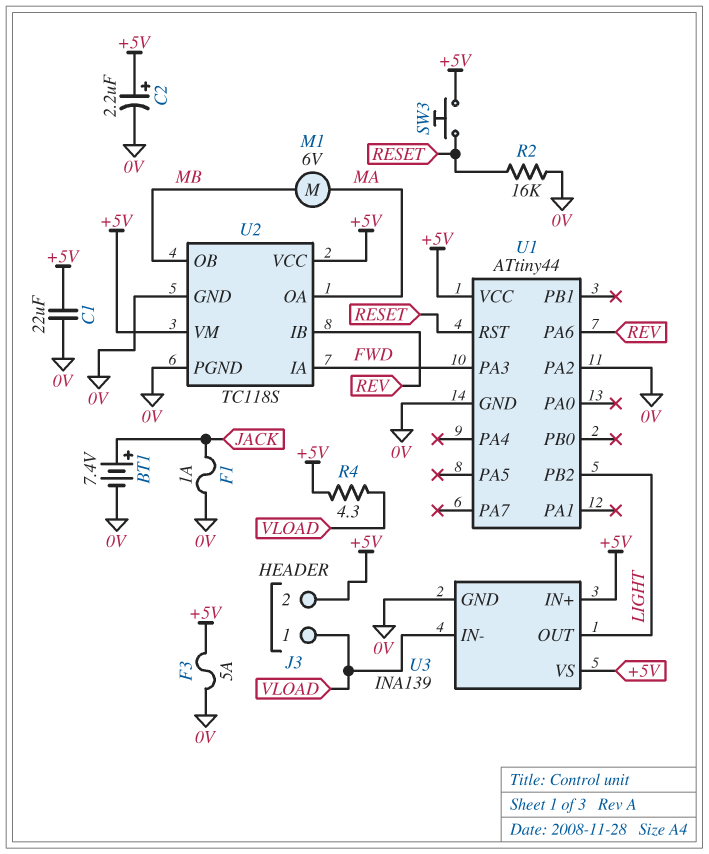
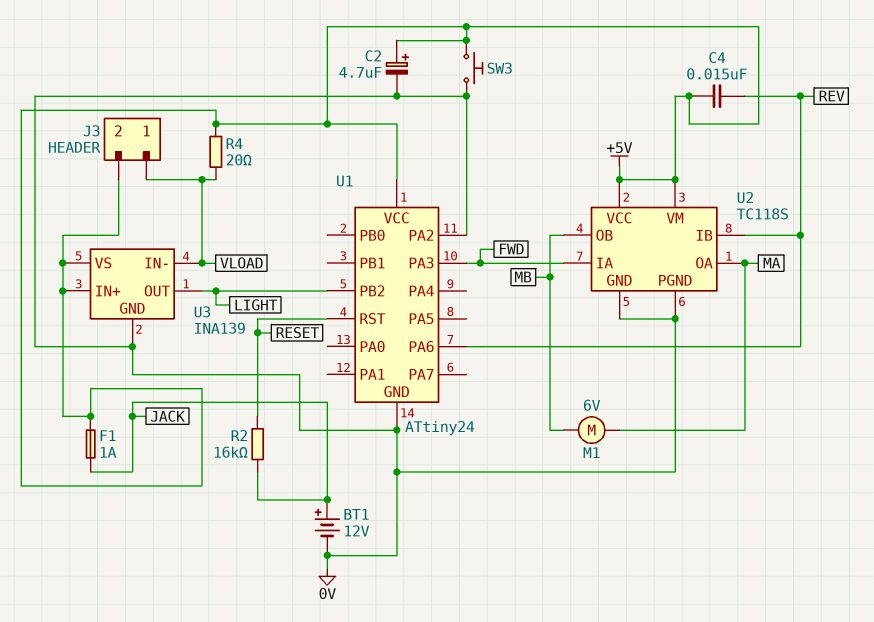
BT1: 7.4V (plus JACK, minus 0V) -> 12V (plus JACK, minus 0V)
C1: 22uF (+5V, 0V) -> none
C2: 2.2uF (plus +5V, minus 0V) -> 4.7uF (plus +5V, minus 0V)
C4: none -> 15nF (+5V, REV)
F1: 1A (0V, JACK) -> 1A (+5V, JACK)
F3: 5A (+5V, 0V) -> none
R2: 16k (0V, RESET) -> 16k (JACK, RESET)
R4: 4.3 (+5V, VLOAD) -> 20 (+5V, VLOAD)
SW3: button (+5V, RESET) -> button (+5V, 0V)
U1: ATtiny44 -> ATtiny24

